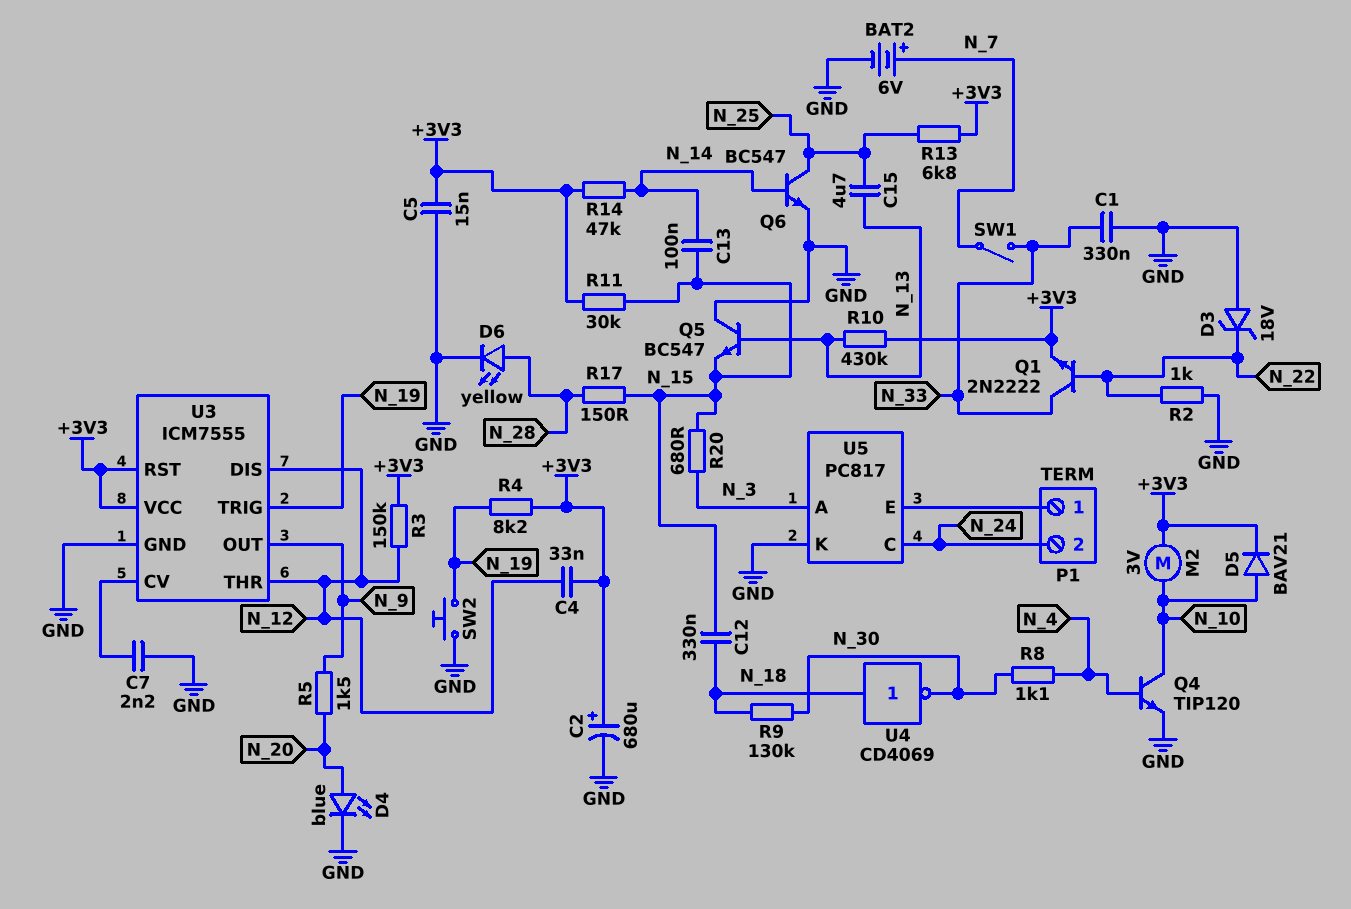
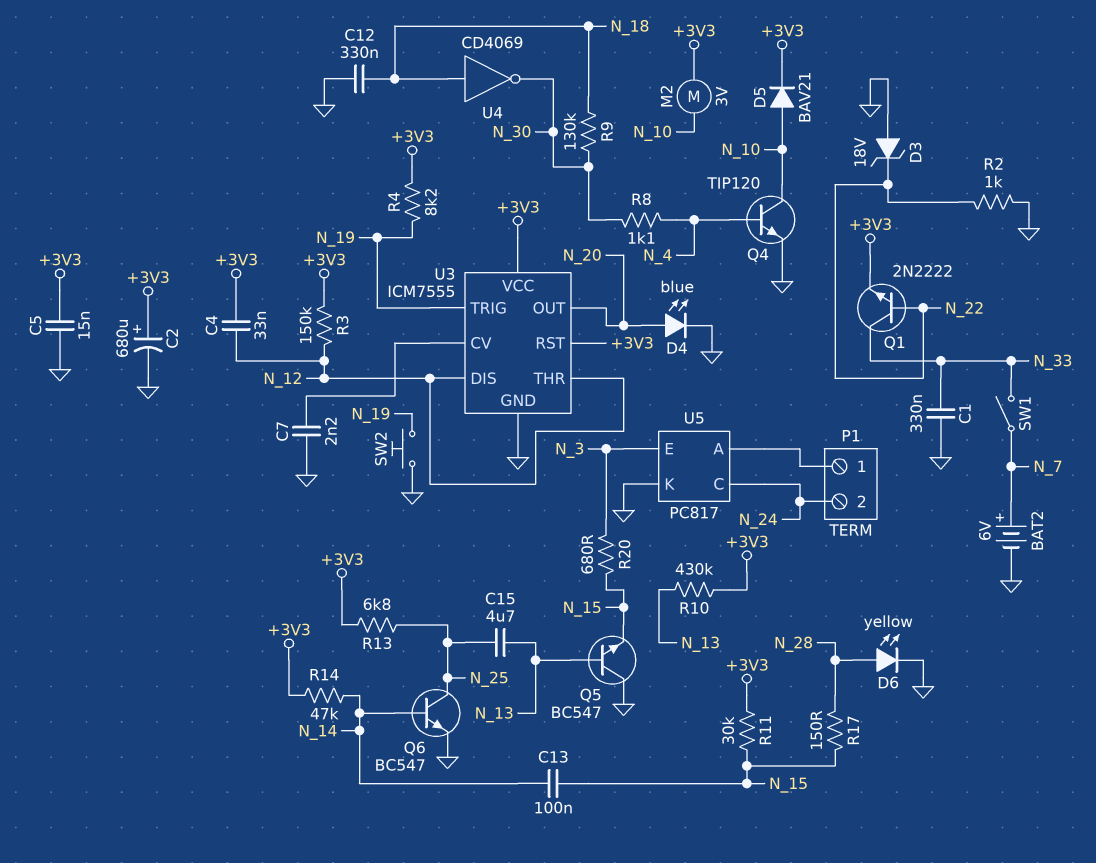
C12: 330nF (N_15, N_18) -> 330nF (GND, N_18)
R5: 1.5k (N_9, N_20) -> none
U3 pin OUT: N_9 -> N_20
U5 pin A: N_3 -> P1/1
U5 pin E: P1/1 -> N_3

